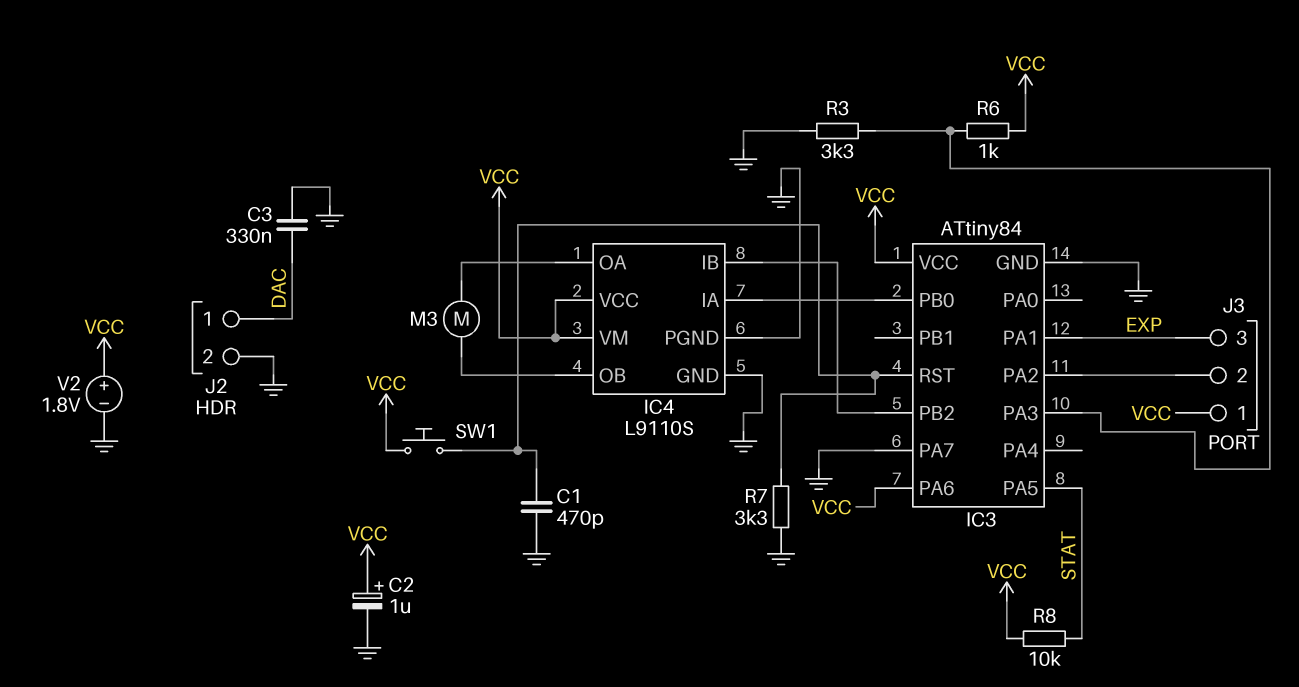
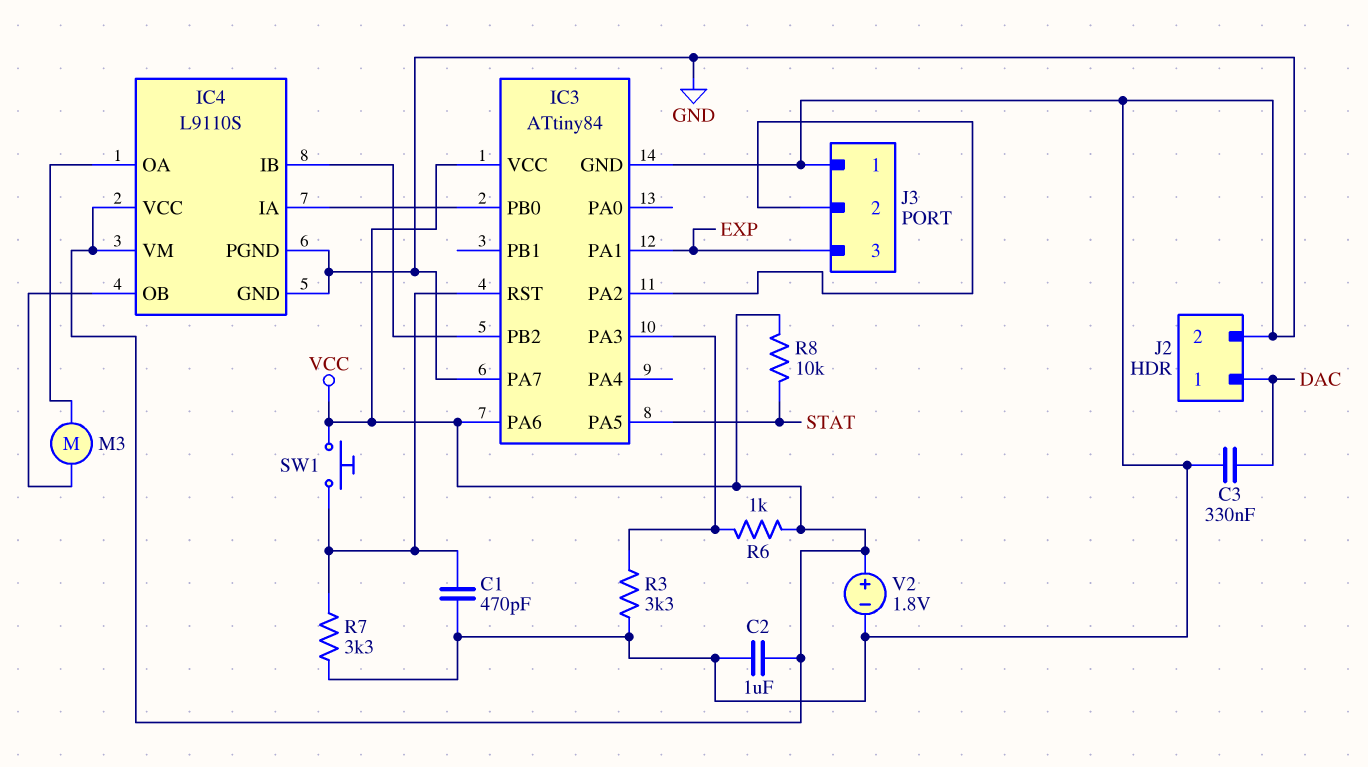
C2: 1uF (plus VCC, minus GND) -> 1uF (GND, VCC)
J3 pin 1: VCC -> GND

